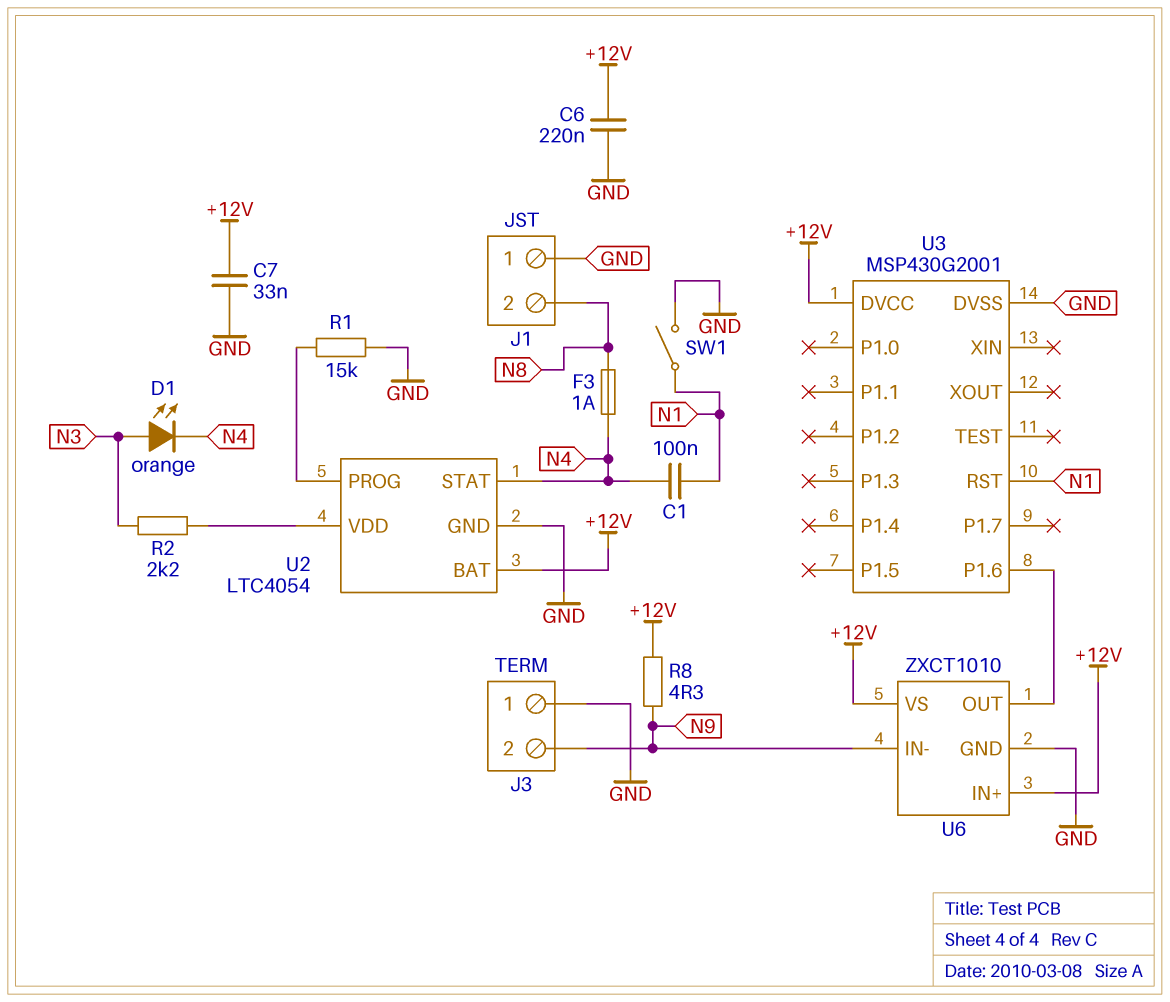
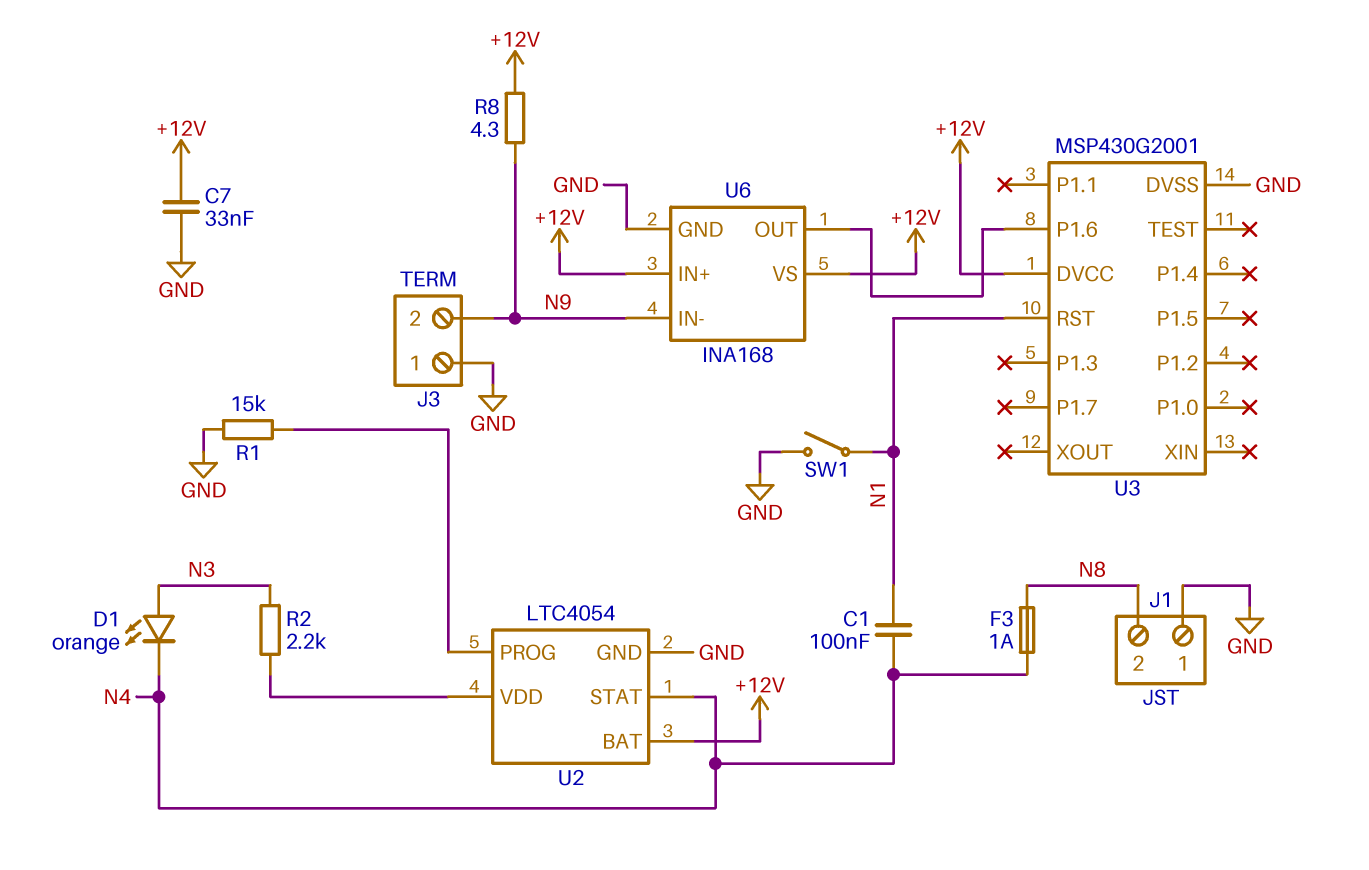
C6: 220nF (+12V, GND) -> none
U6: ZXCT1010 -> INA168

